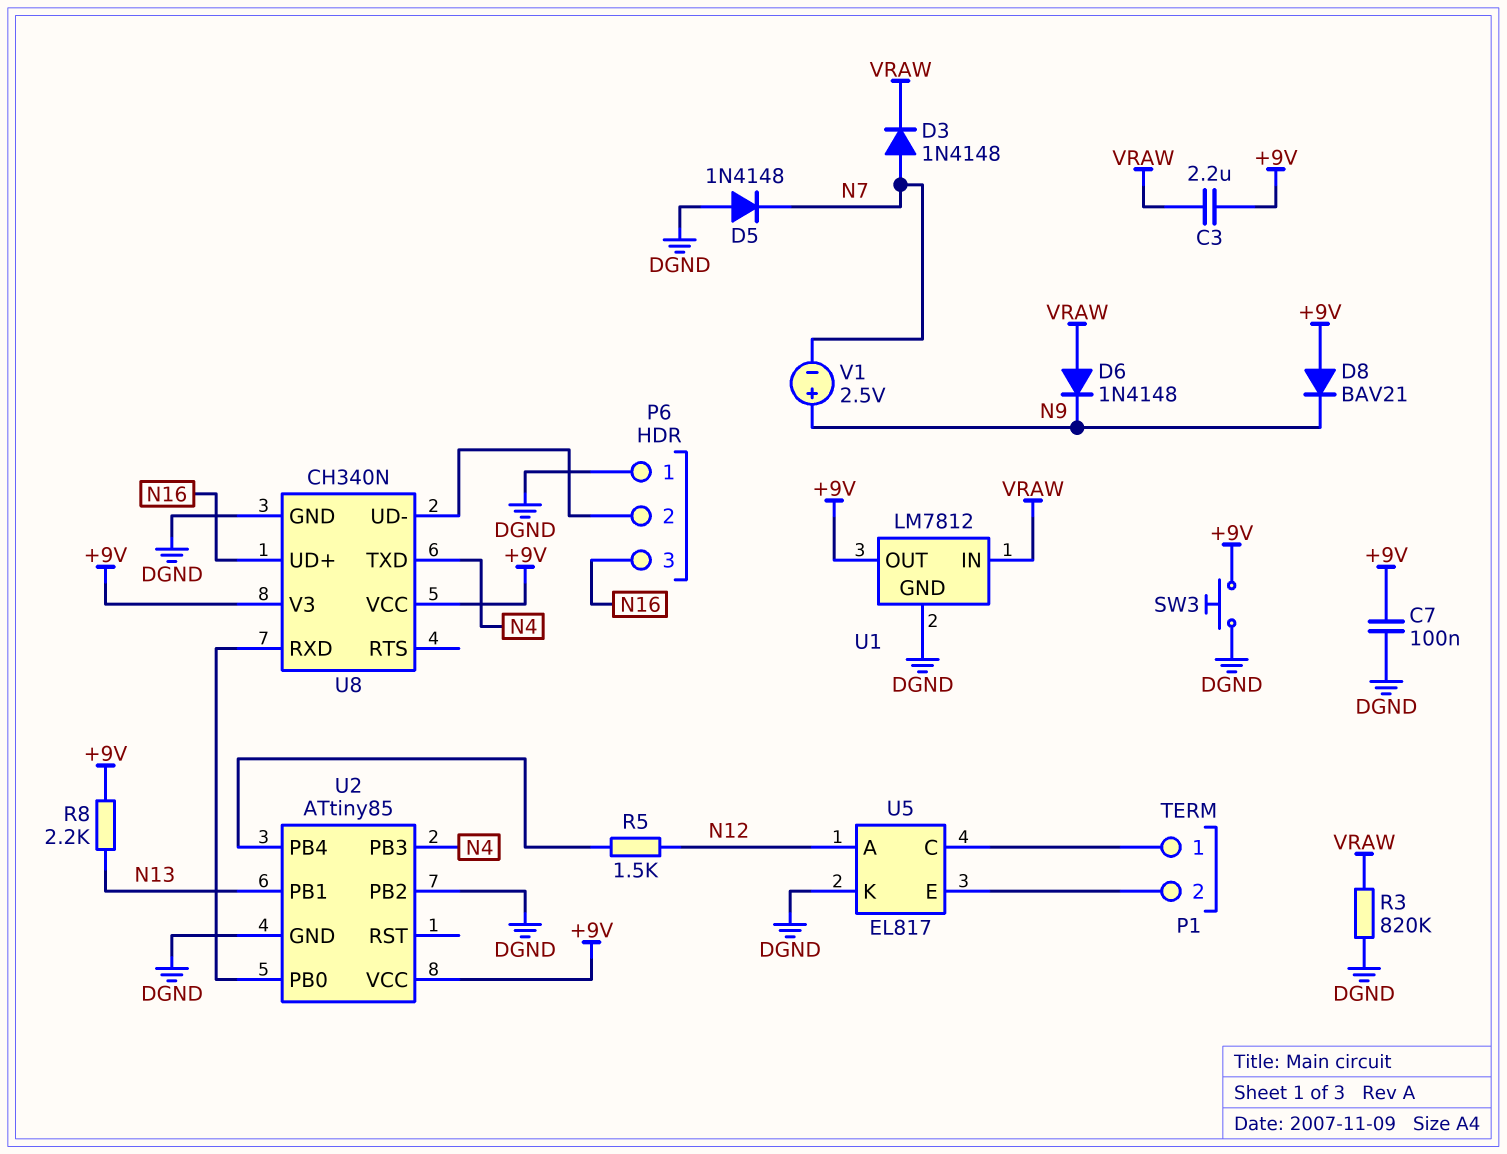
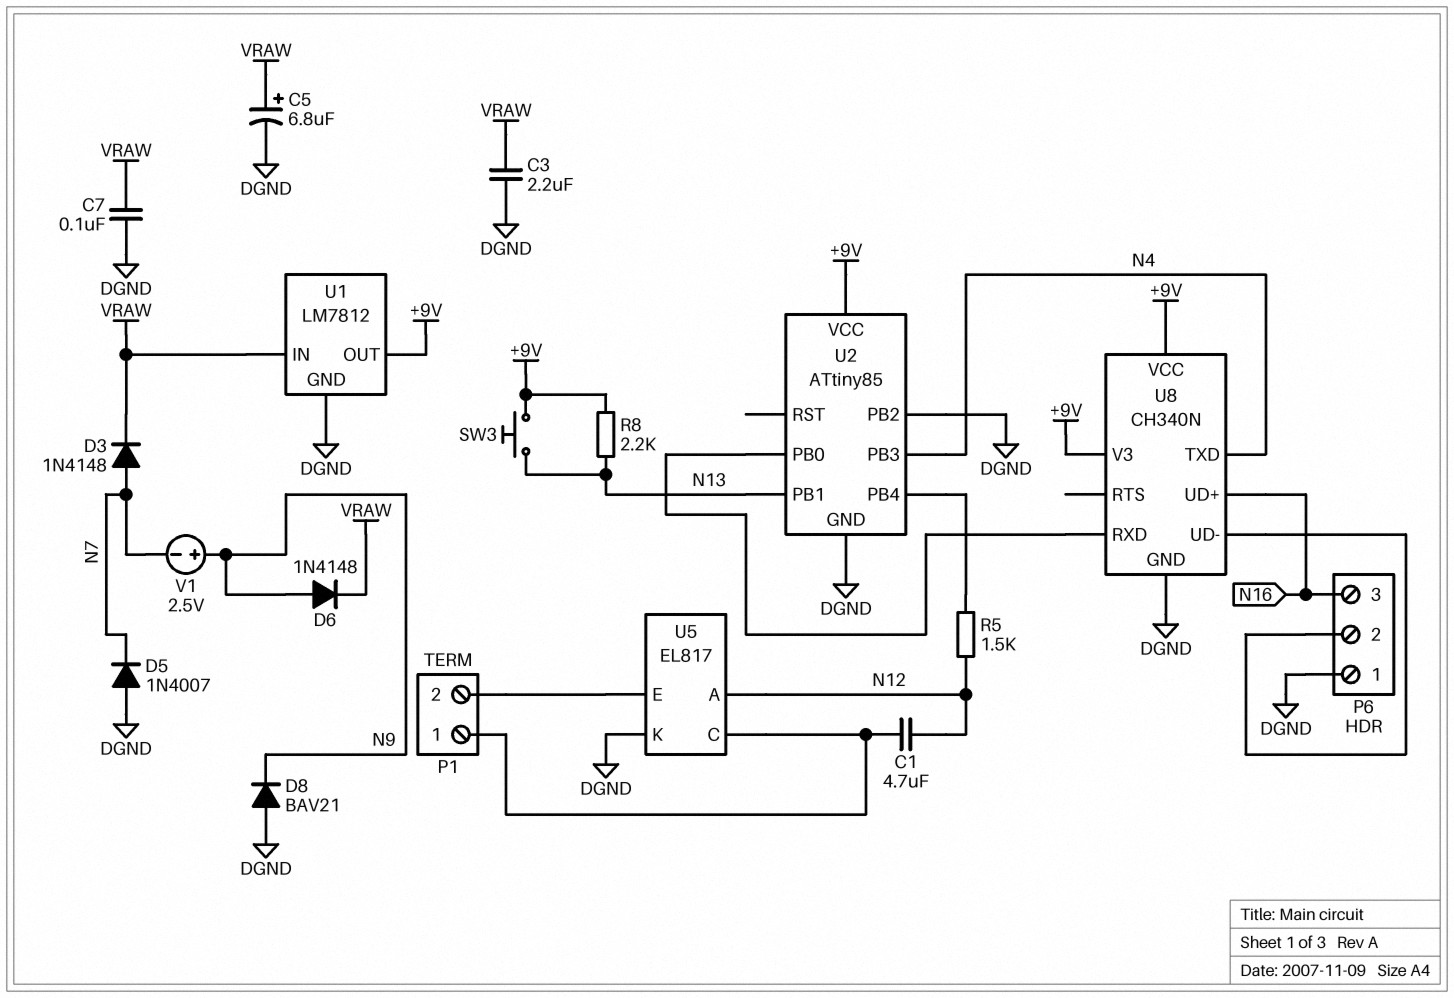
C1: none -> 4.7uF (N12, P1/1)
C3: 2.2uF (+9V, VRAW) -> 2.2uF (DGND, VRAW)
C5: none -> 6.8uF (plus VRAW, minus DGND)
C7: 100nF (+9V, DGND) -> 100nF (DGND, VRAW)
D5: diode 1N4148 (A DGND, K N7) -> diode 1N4007 (A DGND, K N7)
D6: diode 1N4148 (A VRAW, K N9) -> diode 1N4148 (A N9, K VRAW)
D8: diode BAV21 (A +9V, K N9) -> diode BAV21 (A DGND, K N9)
R3: 820k (DGND, VRAW) -> none
SW3: button (+9V, DGND) -> button (+9V, N13)

